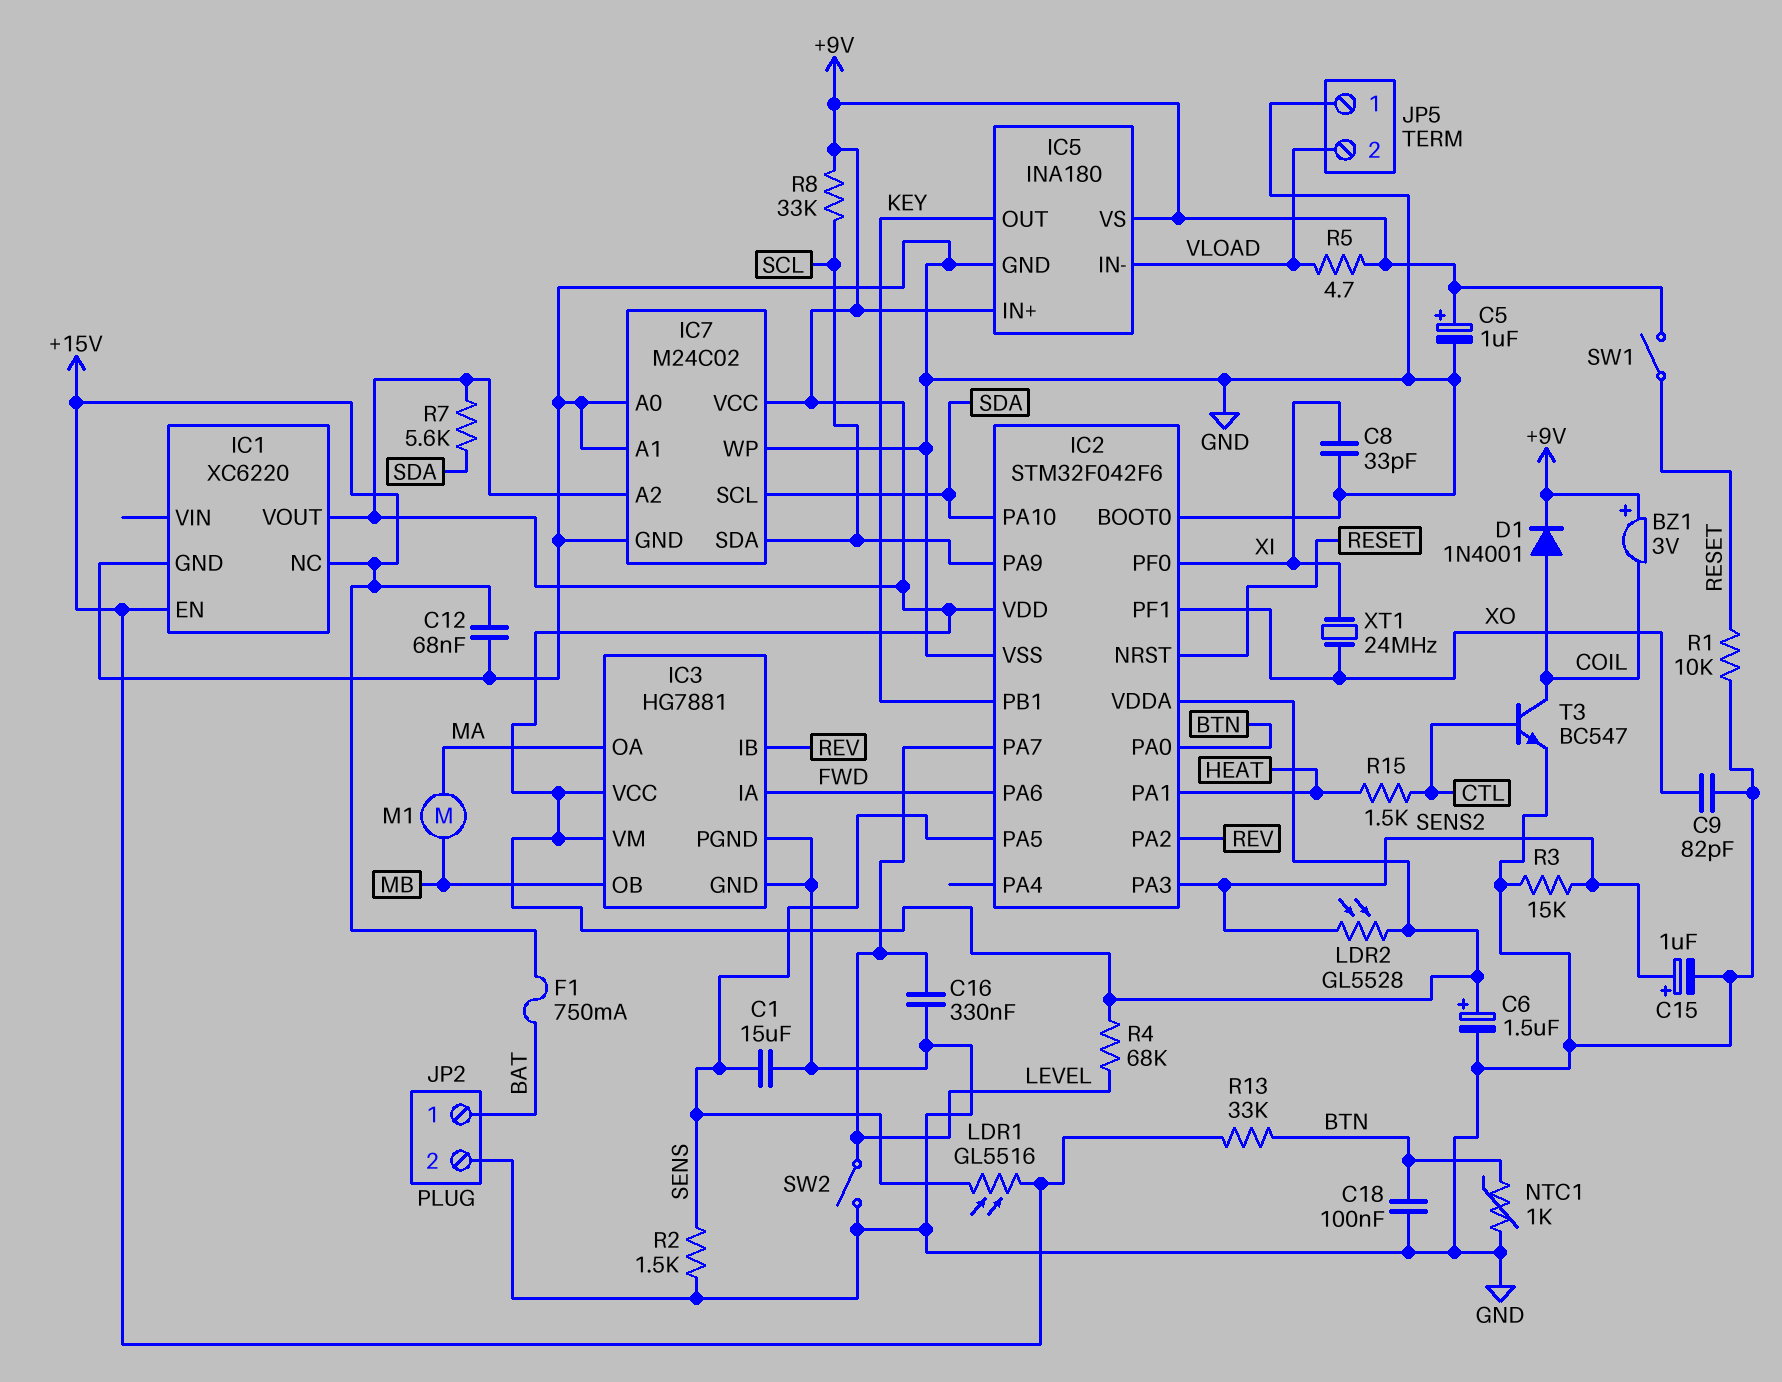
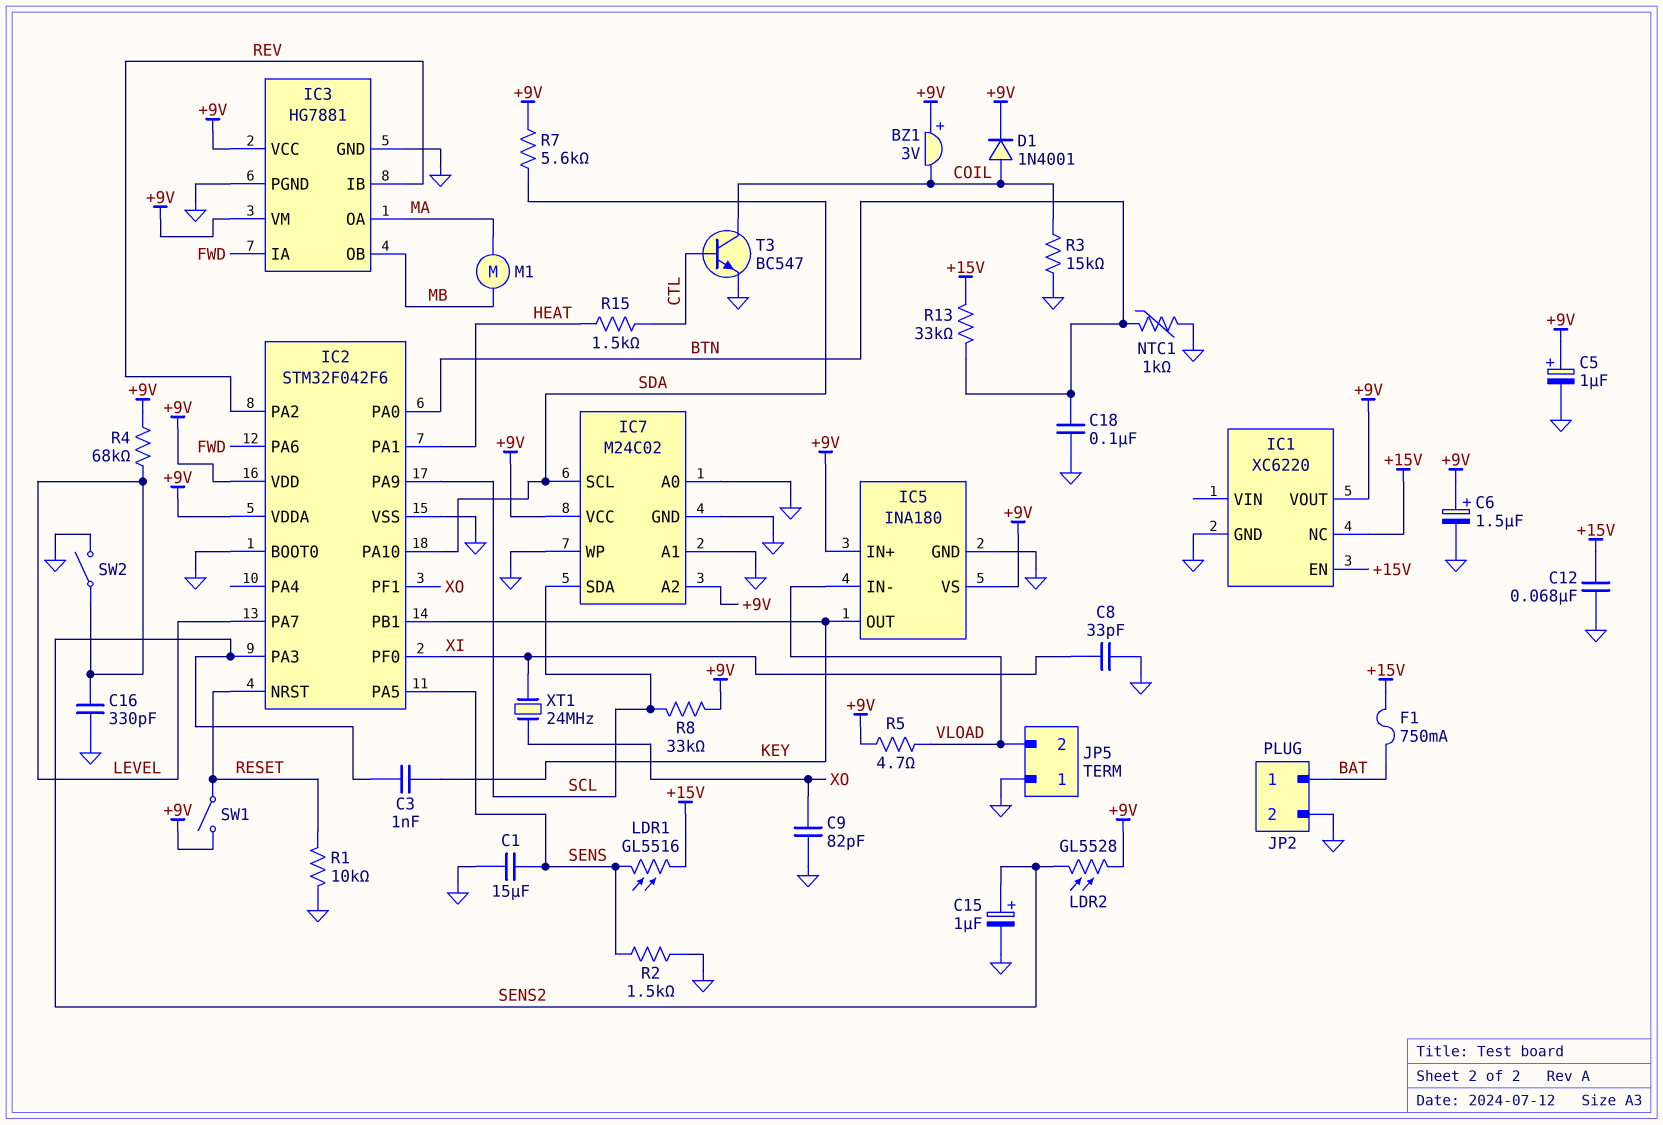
C3: none -> 1nF (KEY, SENS2)
C16: 330nF (GND, LEVEL) -> 330pF (GND, LEVEL)
R3: 15k (GND, SENS2) -> 15k (COIL, GND)

